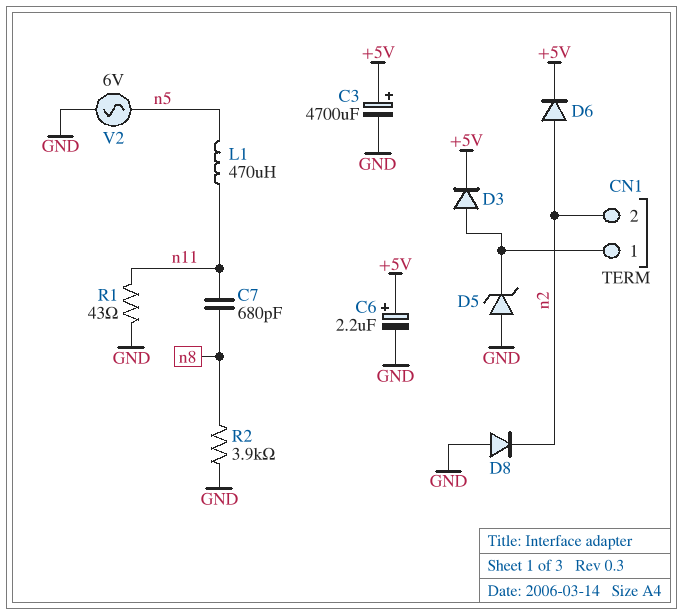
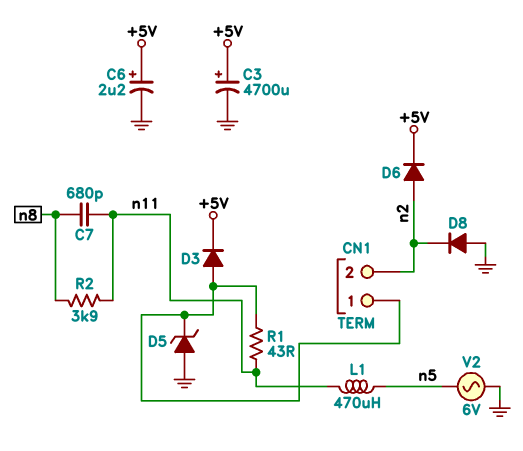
R1: 43 (GND, n11) -> 43 (CN1/1, n11)
R2: 3.9k (GND, n8) -> 3.9k (n8, n11)

